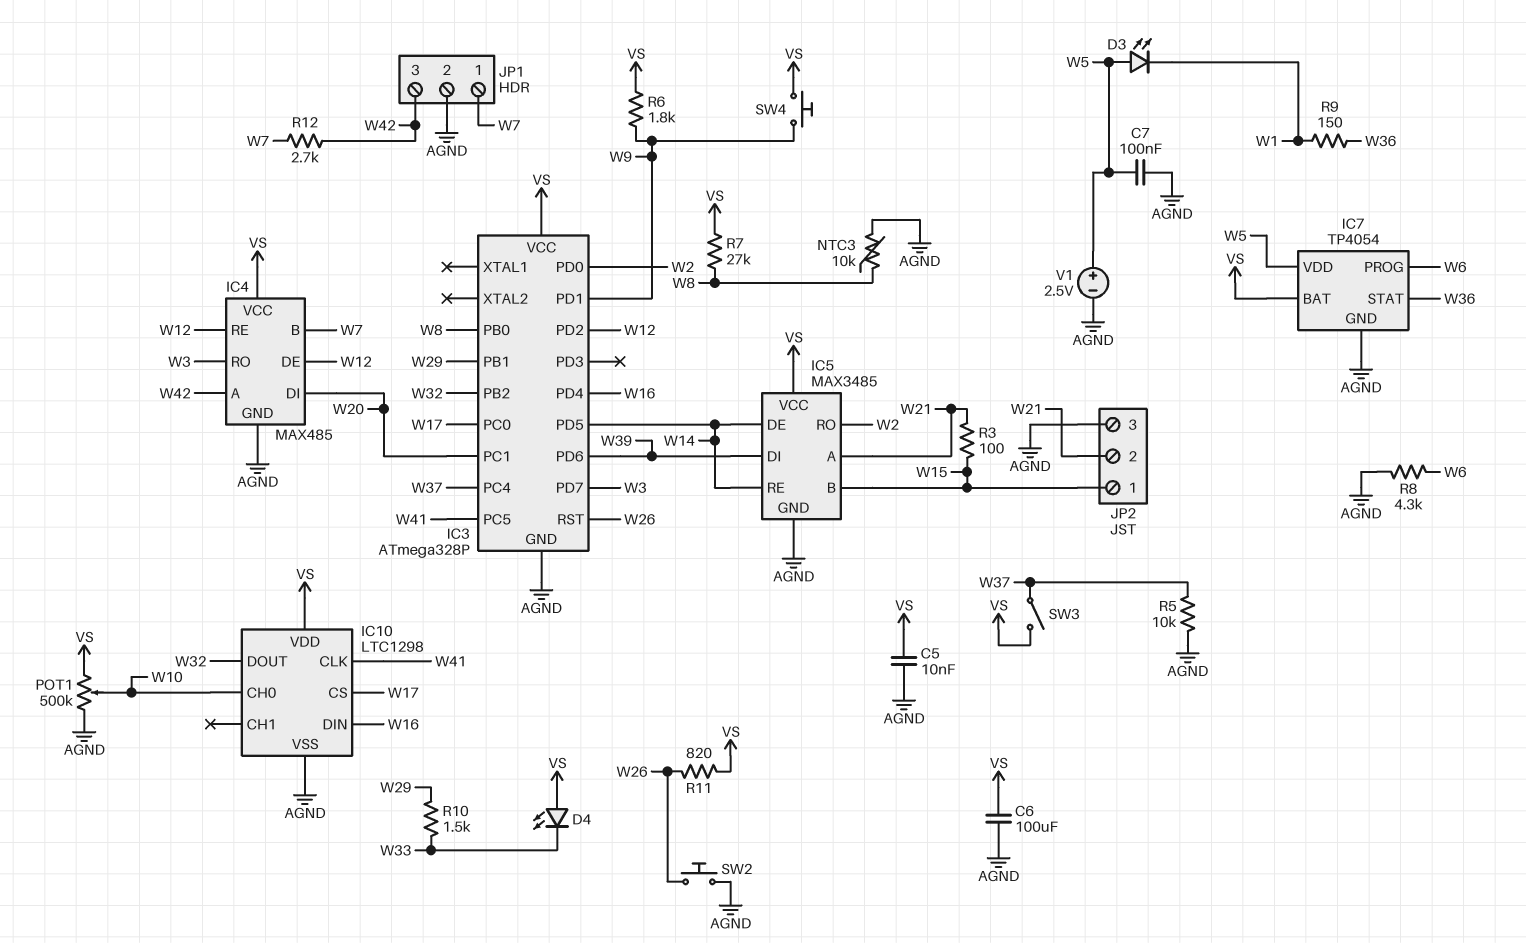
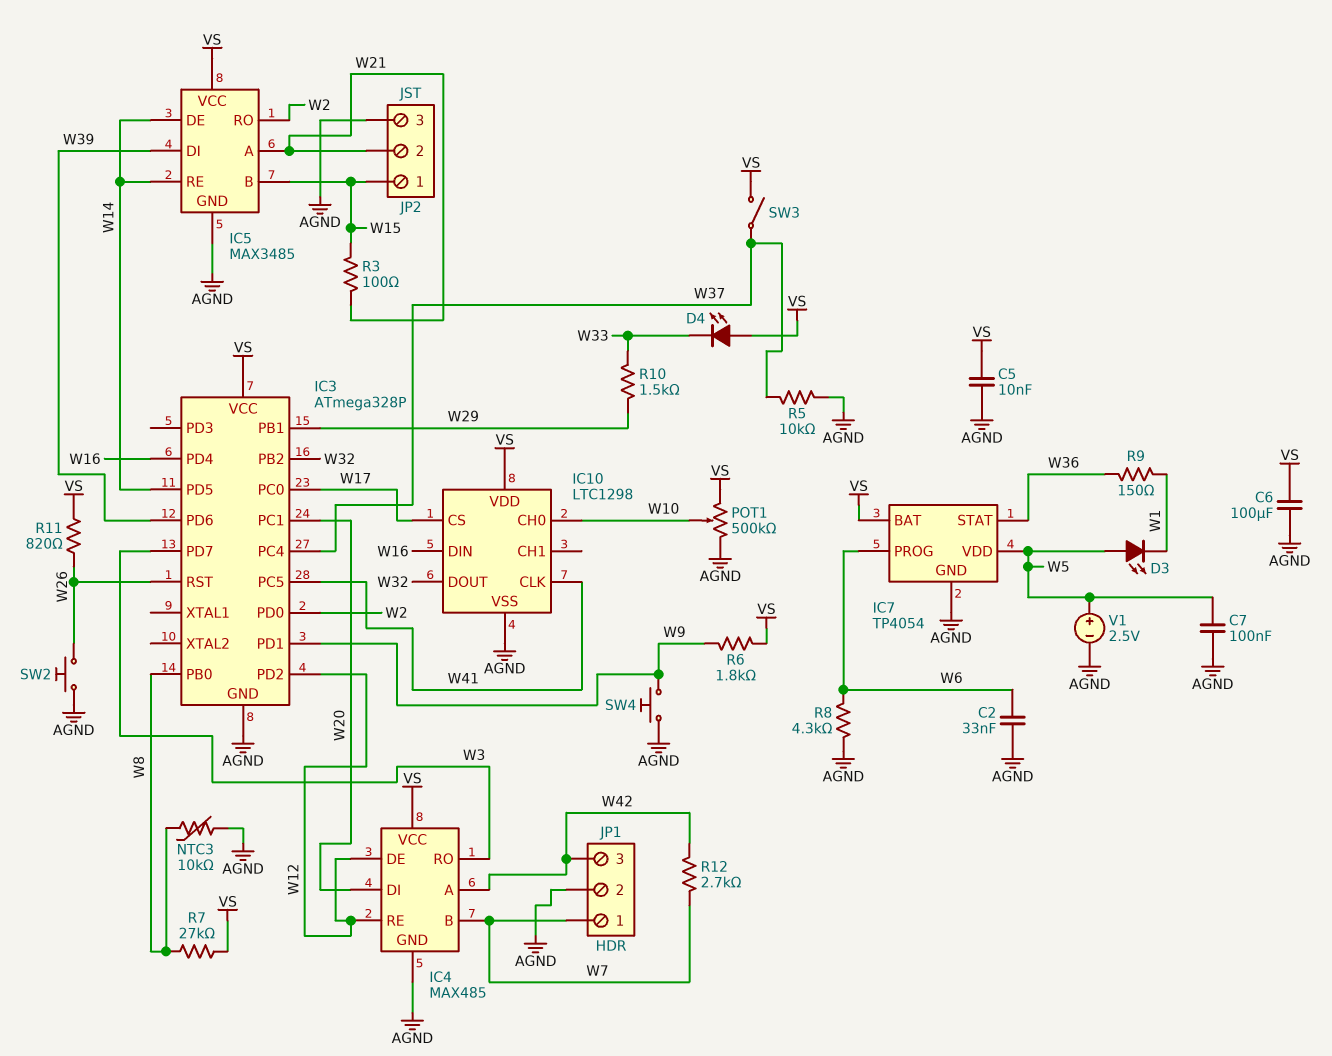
C2: none -> 33nF (AGND, W6)
SW4: button (VS, W9) -> button (AGND, W9)

